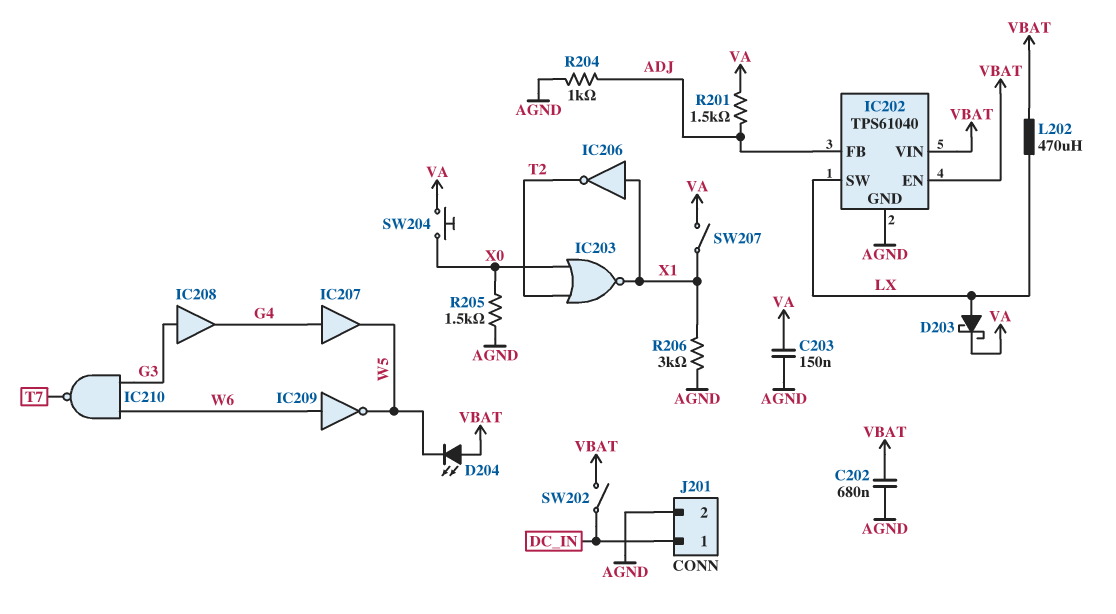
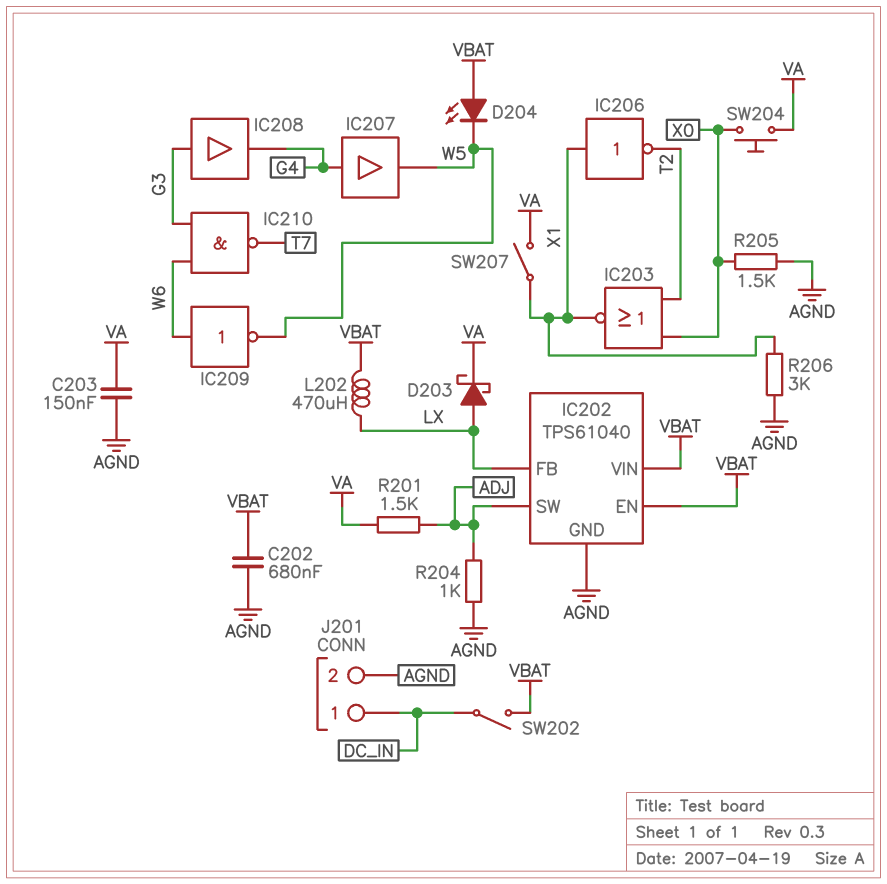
IC202 pin FB: ADJ -> LX
IC202 pin SW: LX -> ADJ

